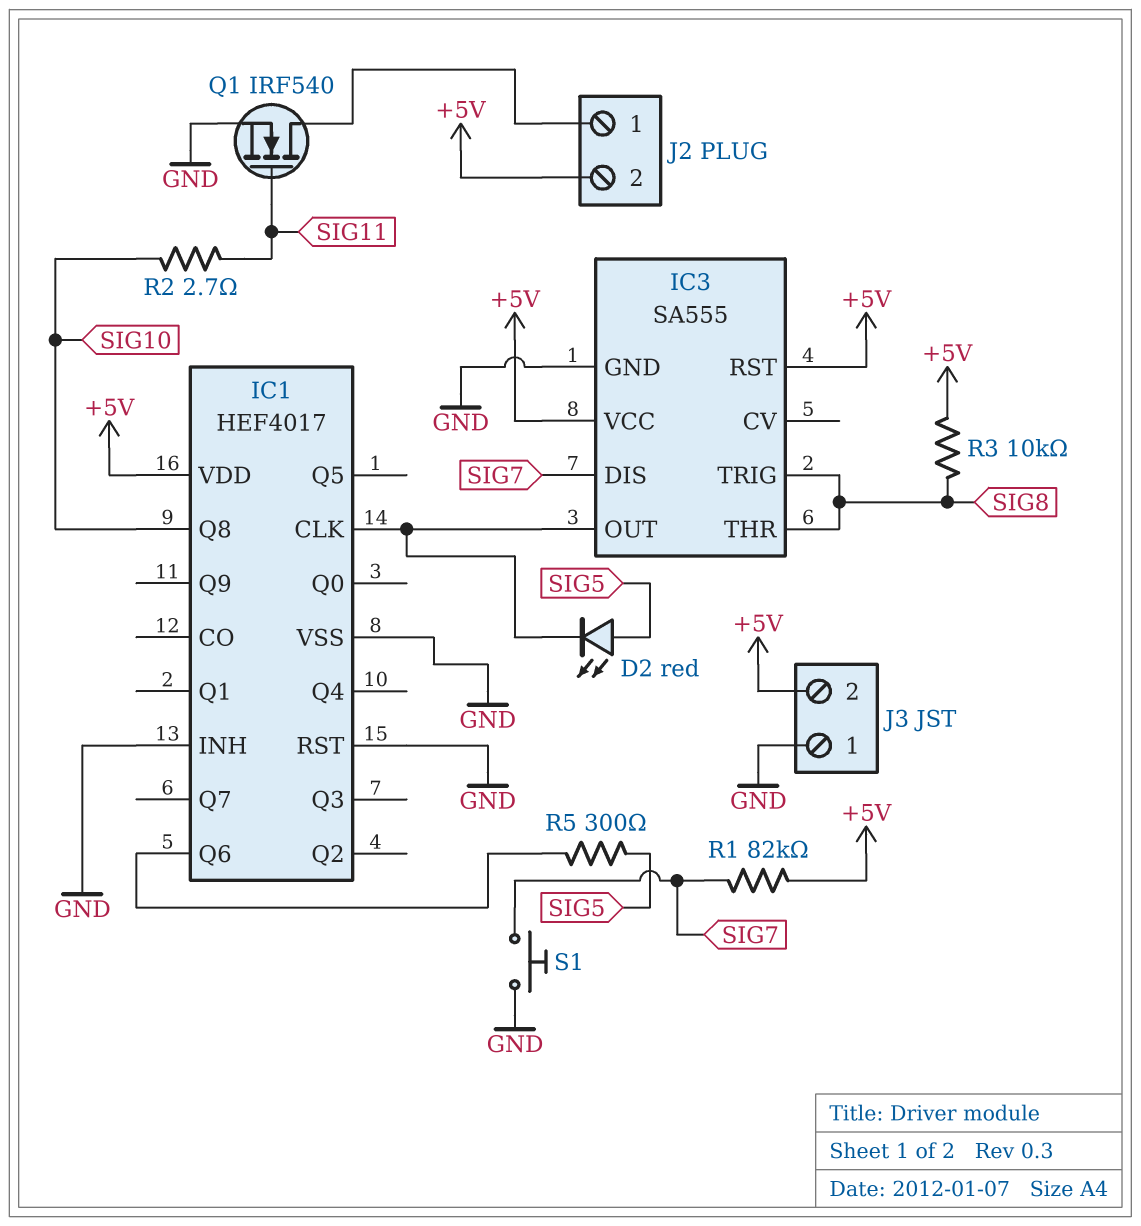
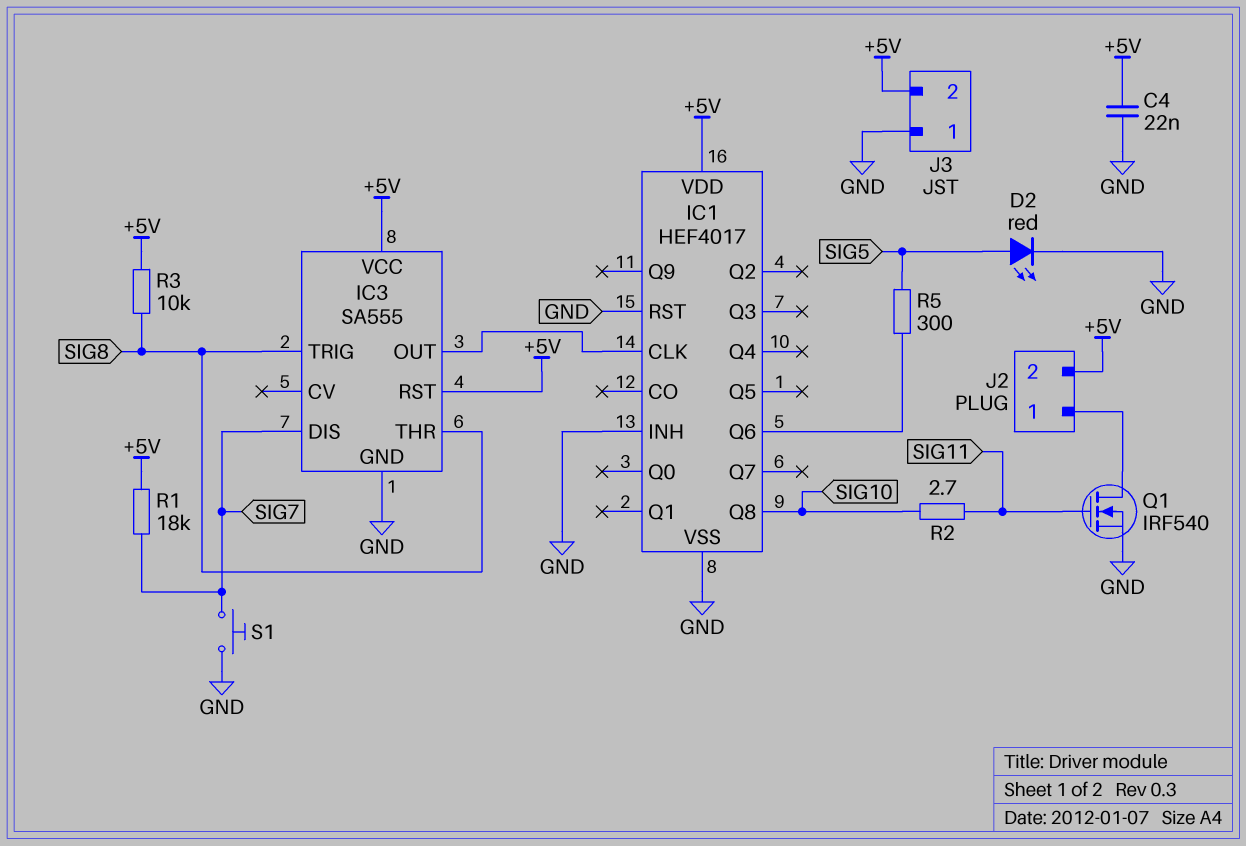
C4: none -> 22nF (+5V, GND)
D2: LED red (A SIG5, K IC1/CLK) -> LED red (A SIG5, K GND)
R1: 82k (+5V, SIG7) -> 18k (+5V, SIG7)

